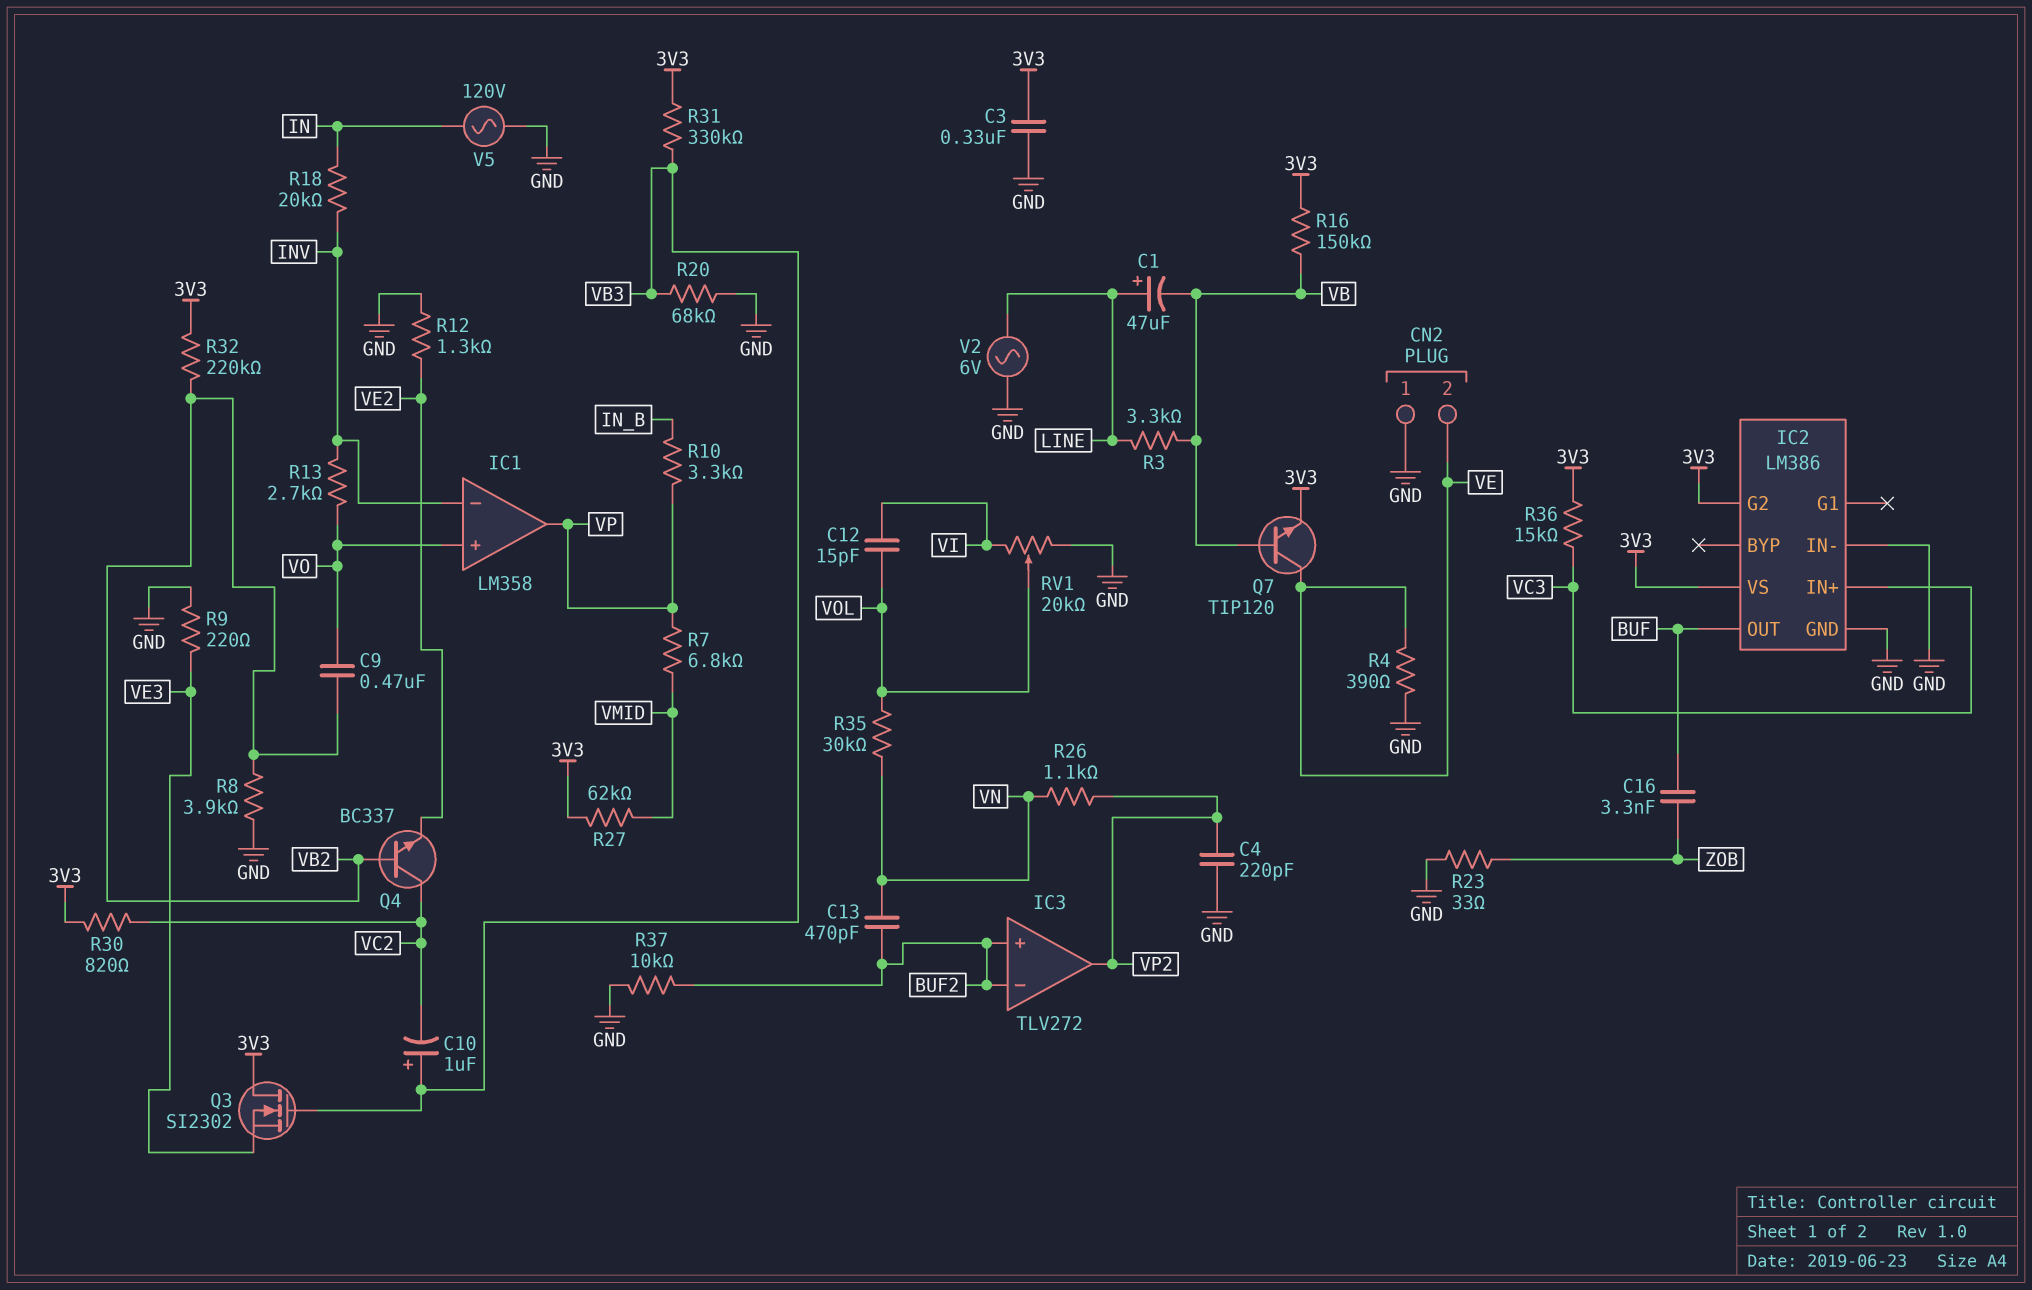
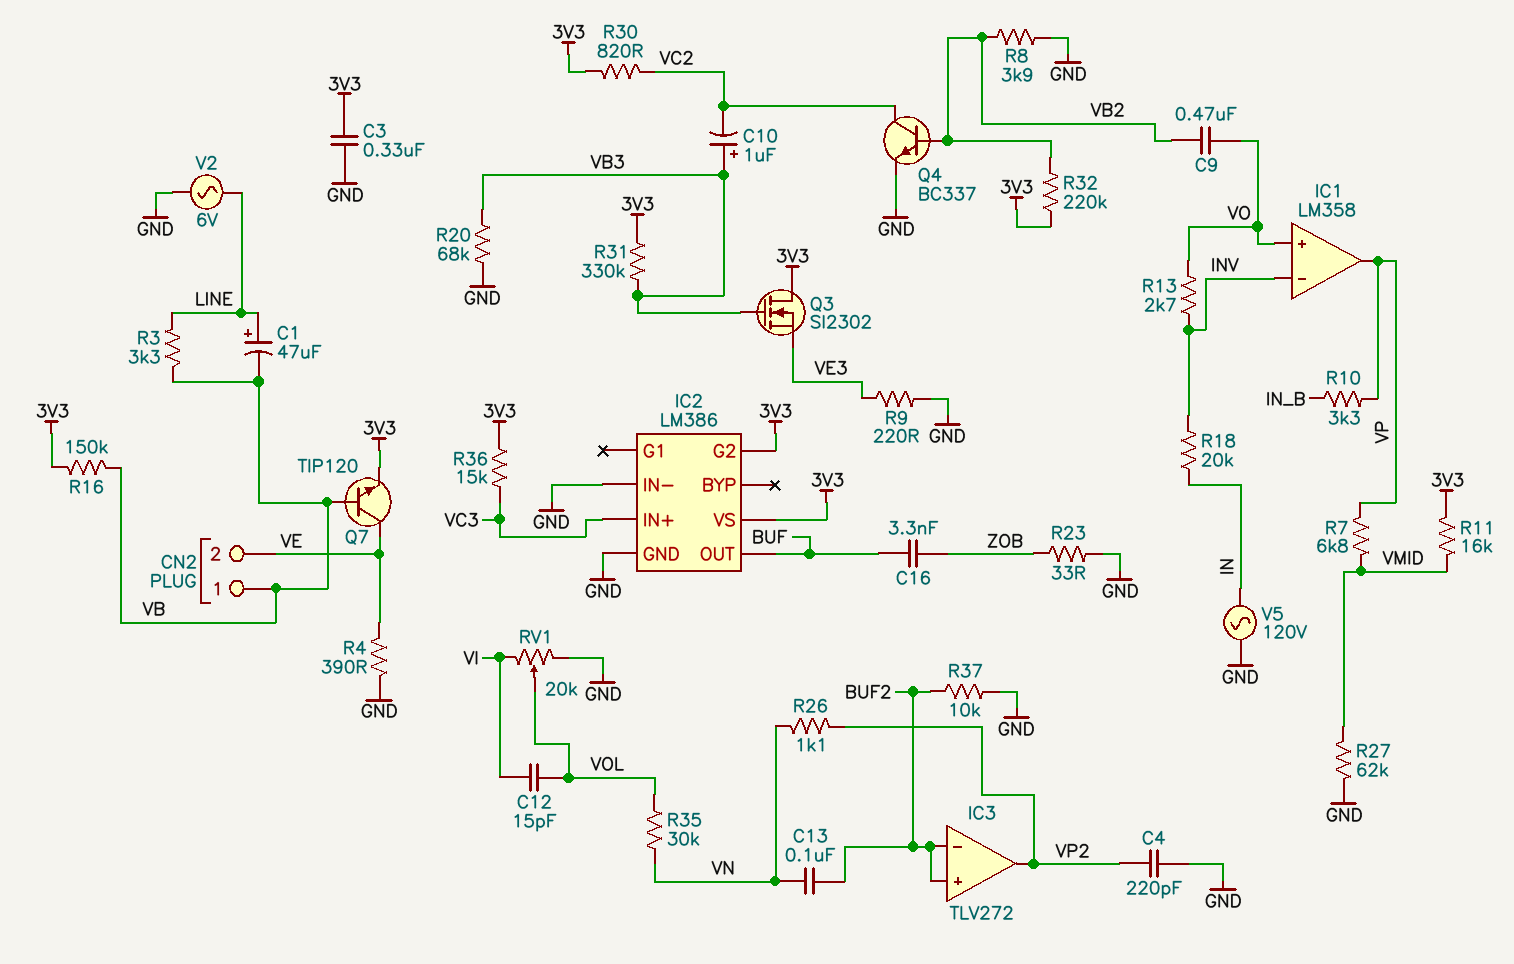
C13: 470pF (BUF2, VN) -> 100nF (BUF2, VN)
CN2 pin 1: GND -> VB
Q4: NPN BC337 (B VB2, C VC2, E VE2) -> NPN BC337 (B VB2, C VC2, E GND)
R11: none -> 16k (3V3, VMID)
R12: 1.3k (GND, VE2) -> none
R27: 62k (3V3, VMID) -> 62k (GND, VMID)

